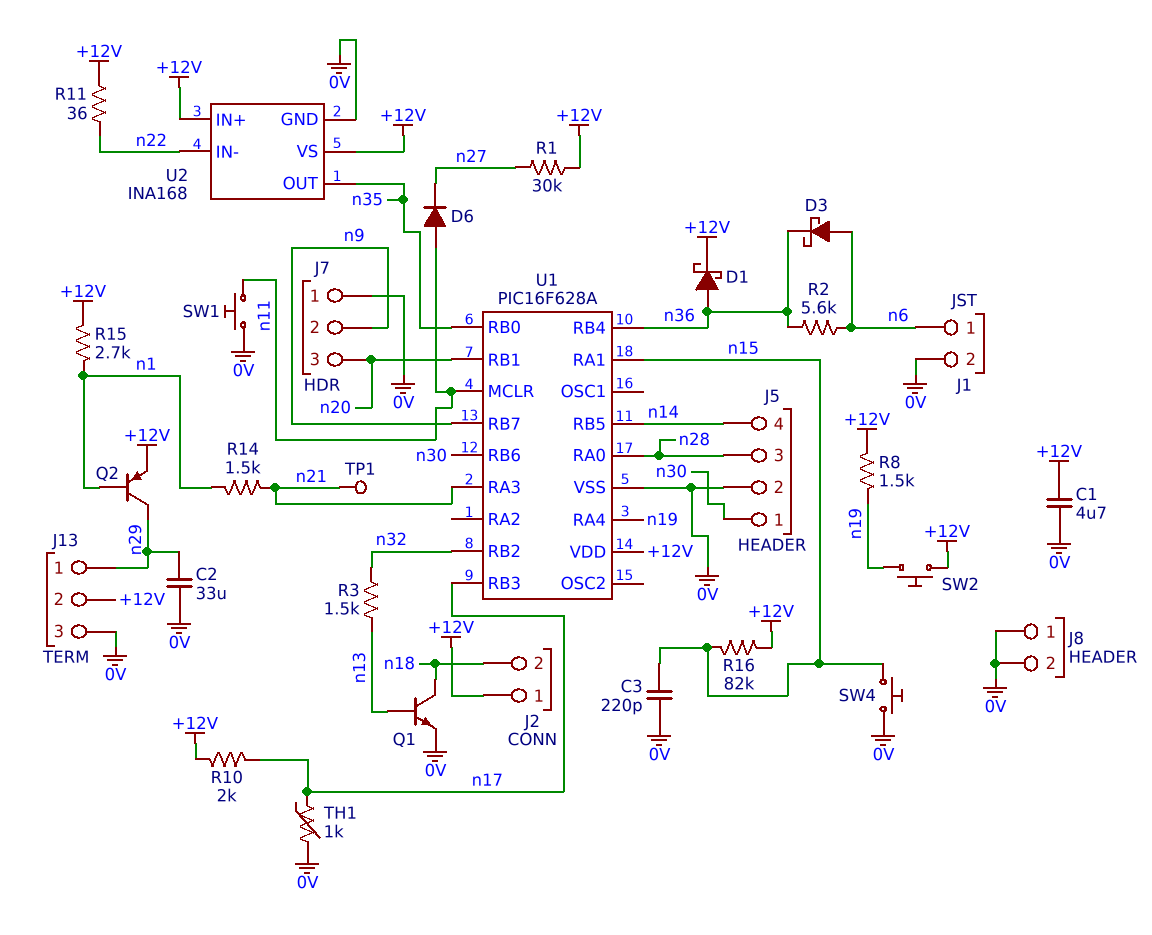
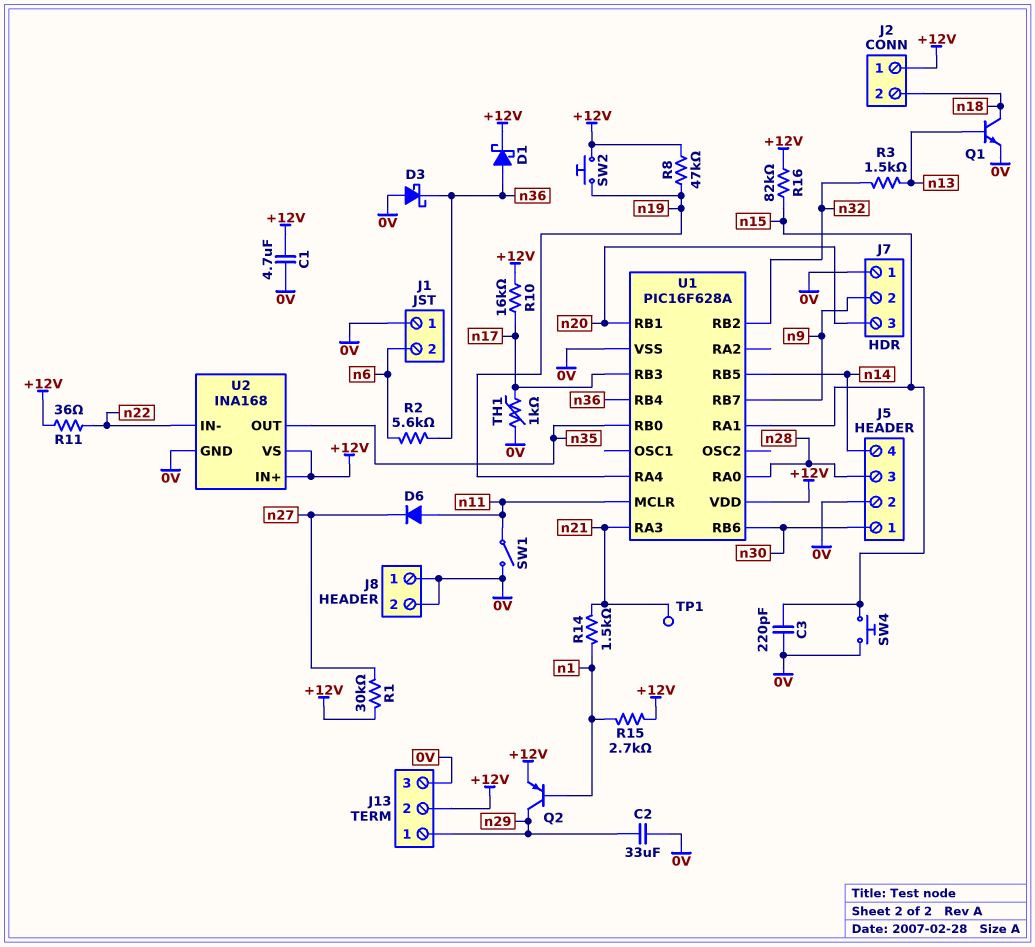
D3: schottky (A n6, K n36) -> schottky (A 0V, K n36)
J1 pin 1: n6 -> 0V
J1 pin 2: 0V -> n6
R8: 1.5k (+12V, n19) -> 47k (+12V, n19)
R10: 2k (+12V, n17) -> 16k (+12V, n17)
SW1: button (0V, n11) -> switch (0V, n11)

